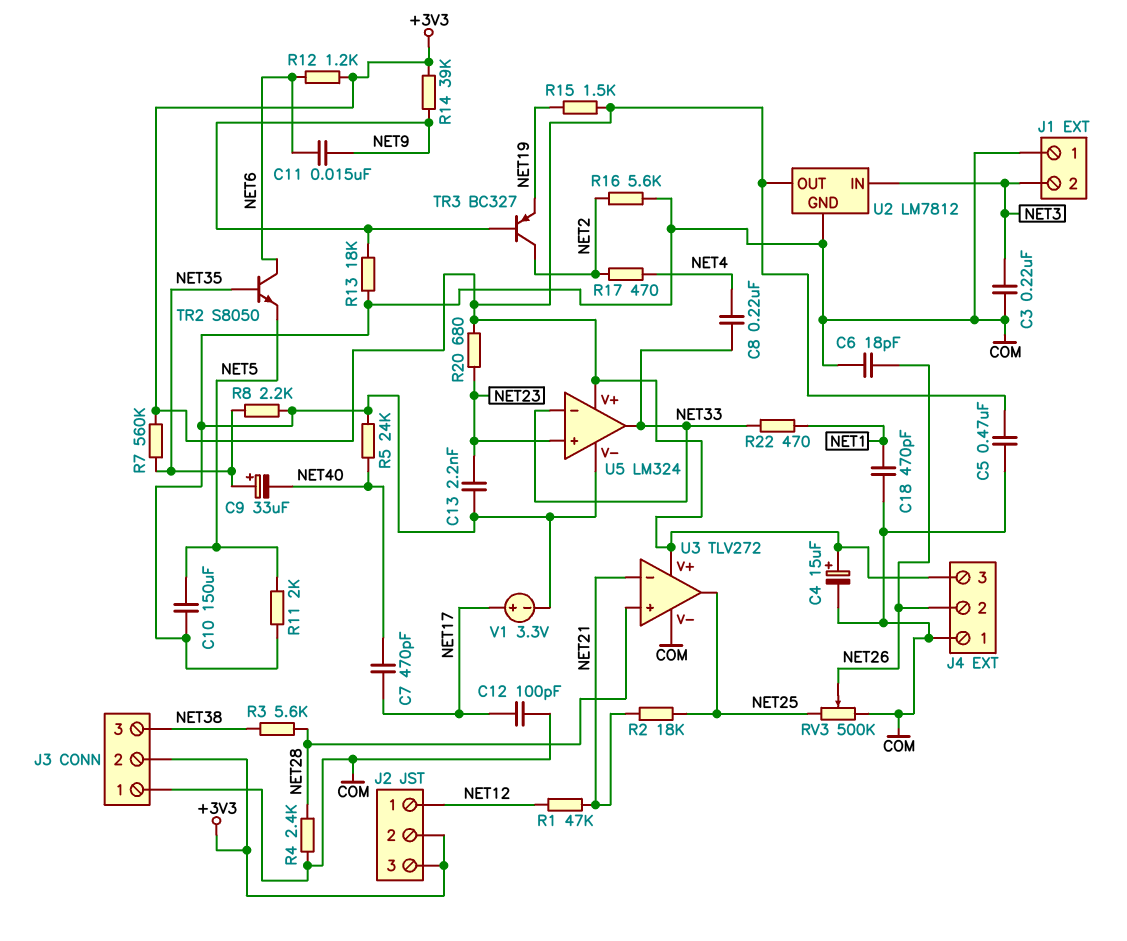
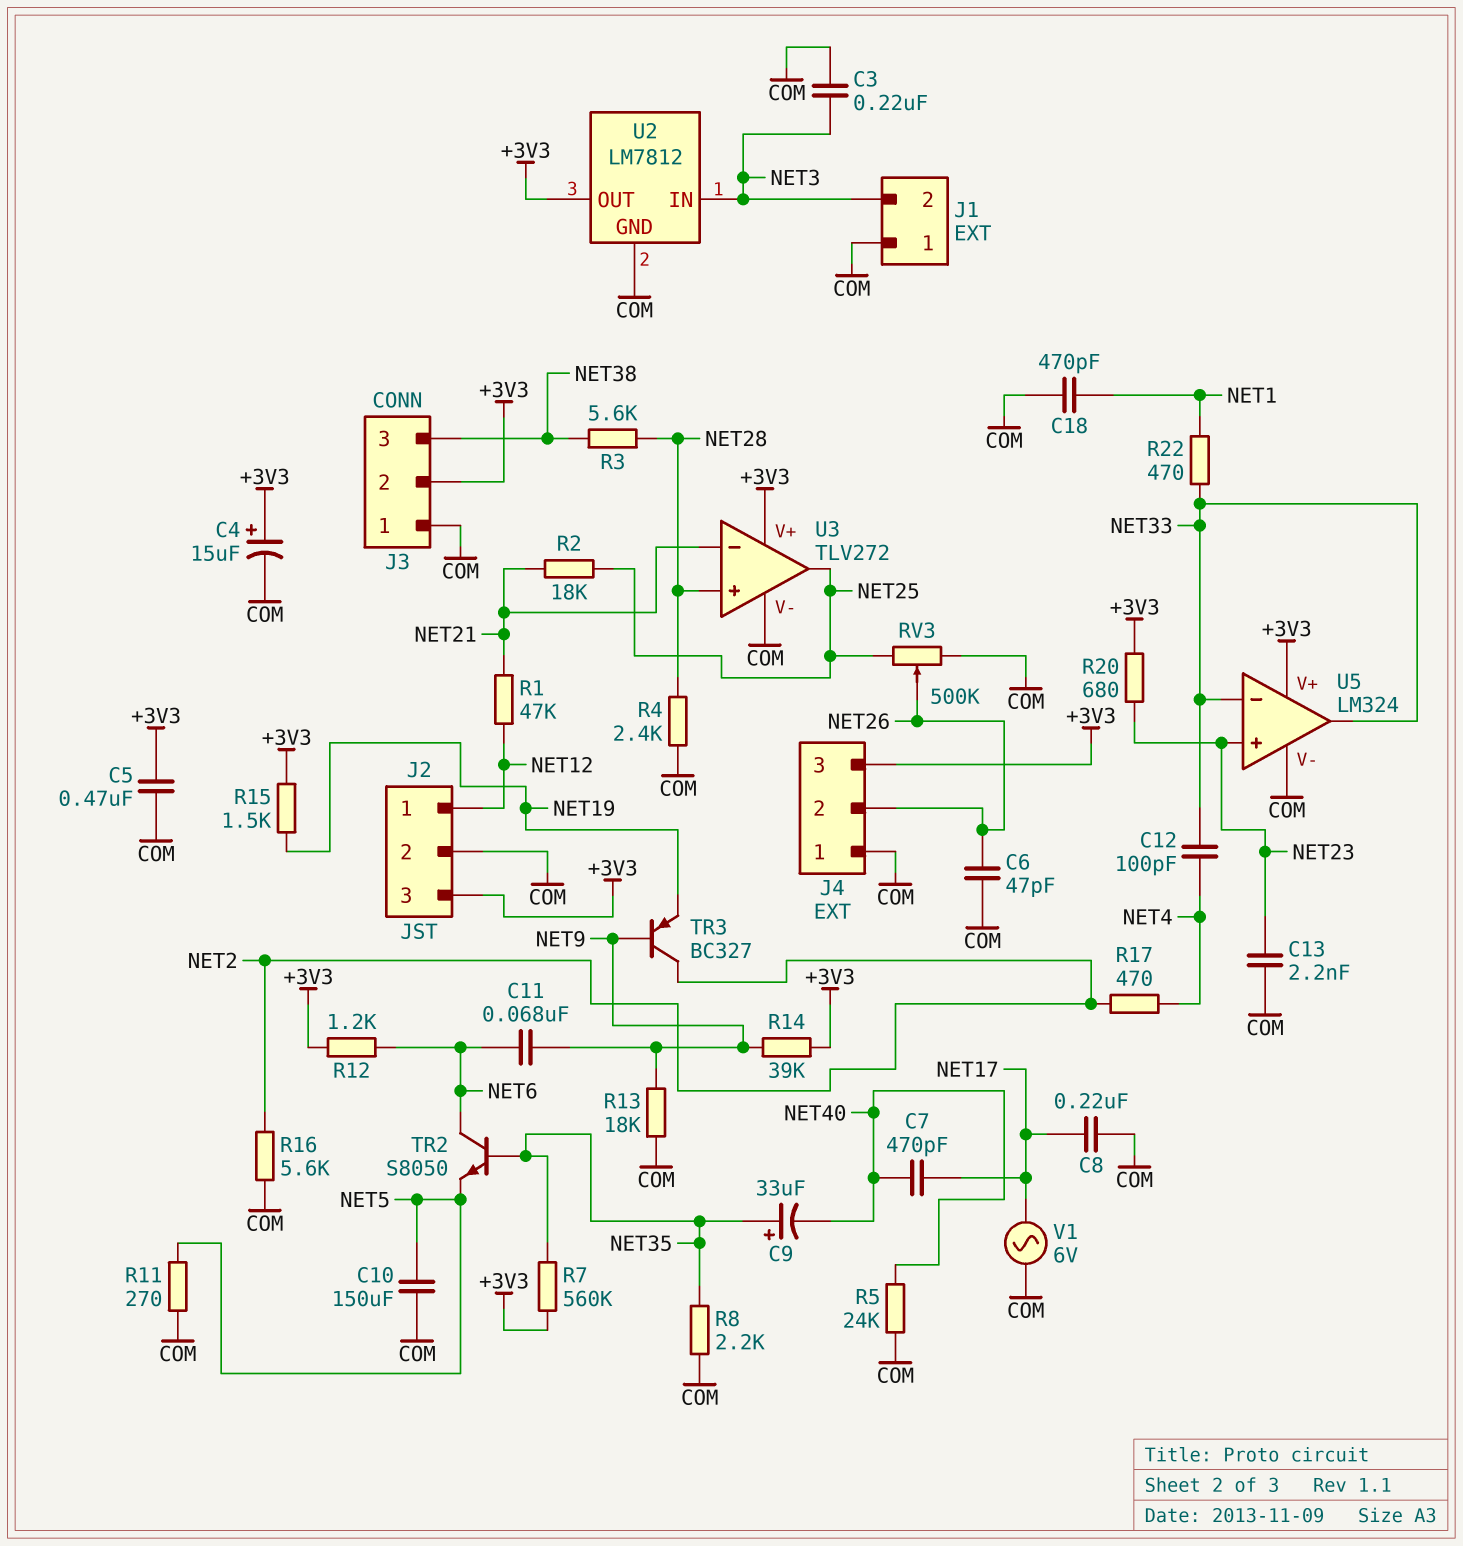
C6: 18pF (COM, NET26) -> 47pF (COM, NET26)
C8: 220nF (NET4, NET33) -> 220nF (COM, NET17)
C11: 15nF (NET6, NET9) -> 68nF (NET6, NET9)
C12: 100pF (COM, NET17) -> 100pF (NET4, NET33)
J2 pin 2: +3V3 -> COM
R11: 2k (COM, NET5) -> 270 (COM, NET5)
V1: 3.3V (plus NET17, minus COM) -> AC 6V (COM, NET17)

